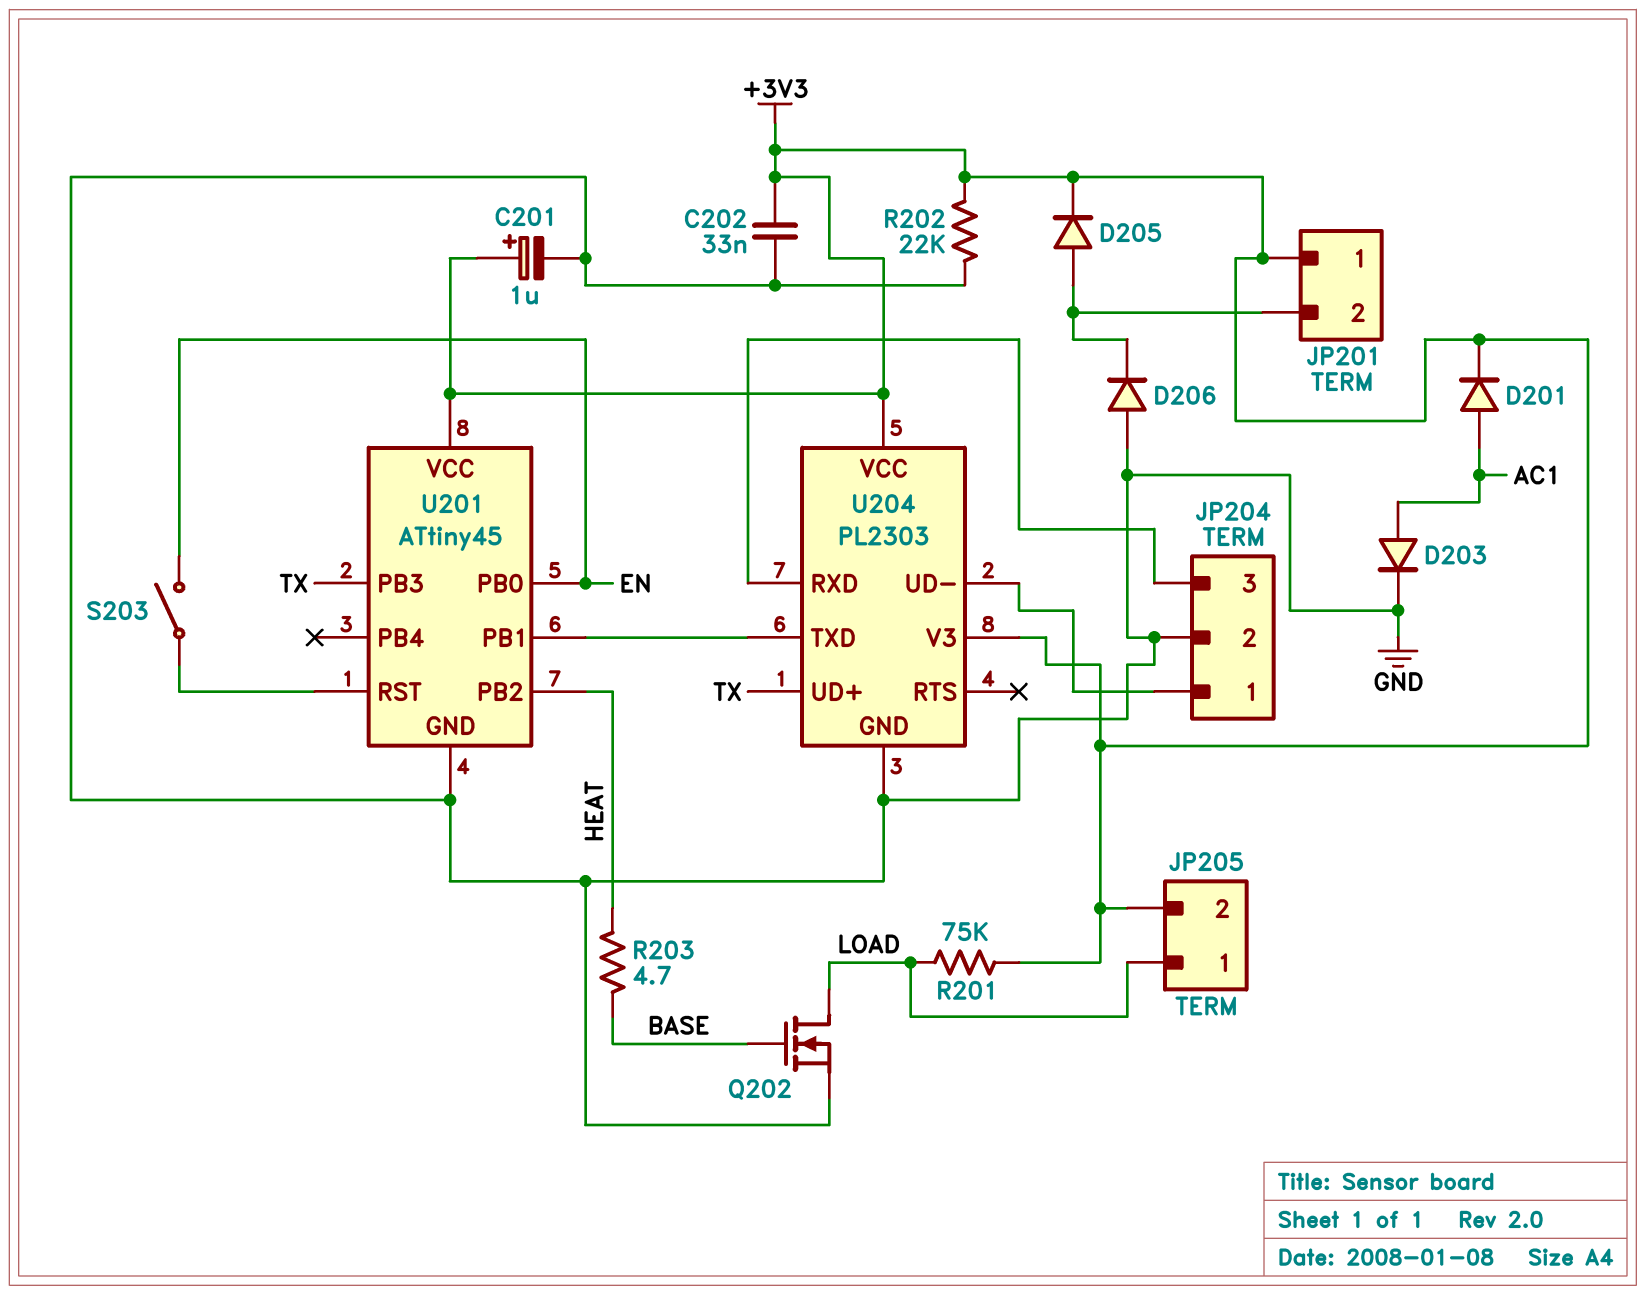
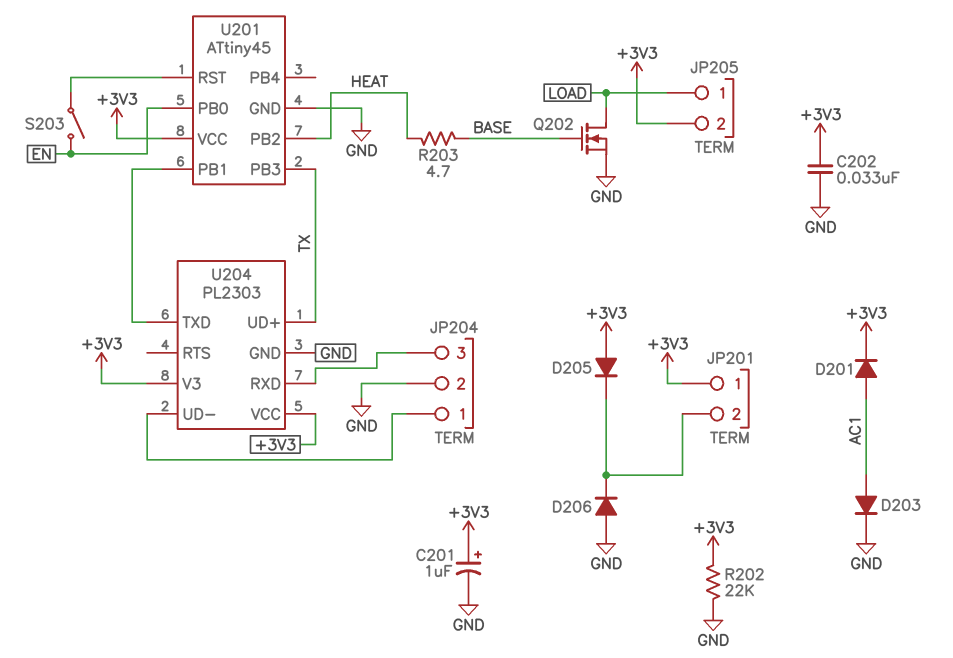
D205: diode (A JP201/2, K +3V3) -> diode (A +3V3, K JP201/2)
R201: 75k (+3V3, LOAD) -> none

